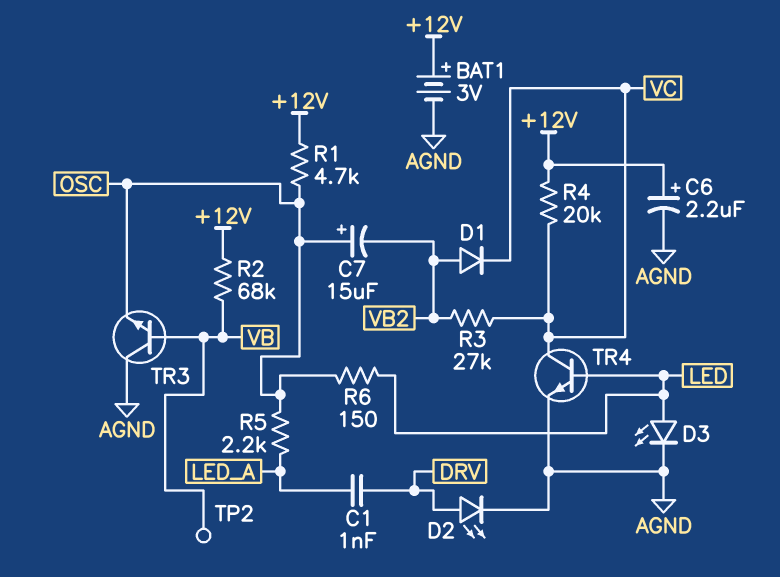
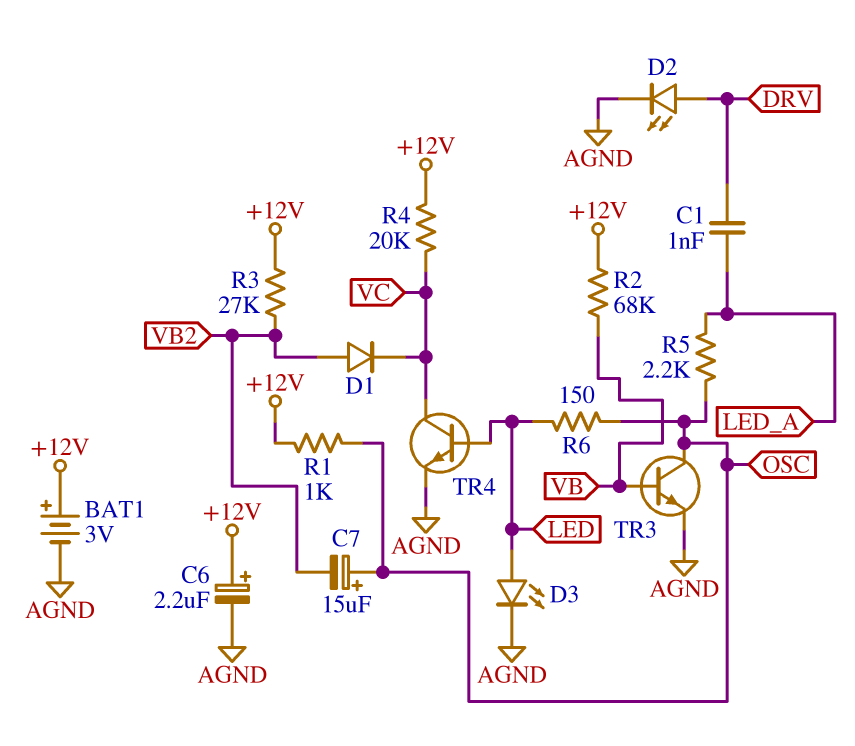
R1: 4.7k (+12V, OSC) -> 1k (+12V, OSC)
R3: 27k (VB2, VC) -> 27k (+12V, VB2)
TP2: test point (VB) -> none
TR3: NPN (B VB, C AGND, E OSC) -> NPN (B VB, C OSC, E AGND)

